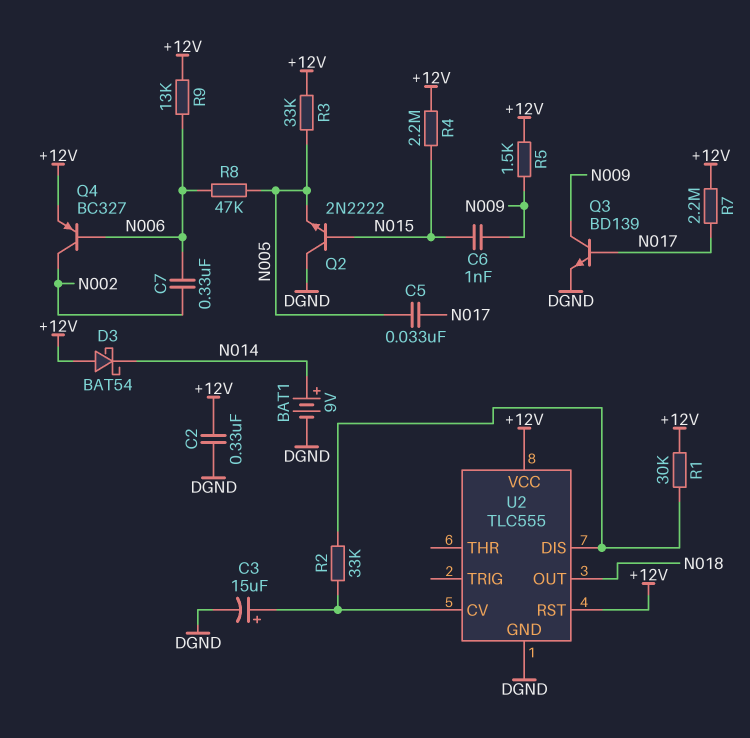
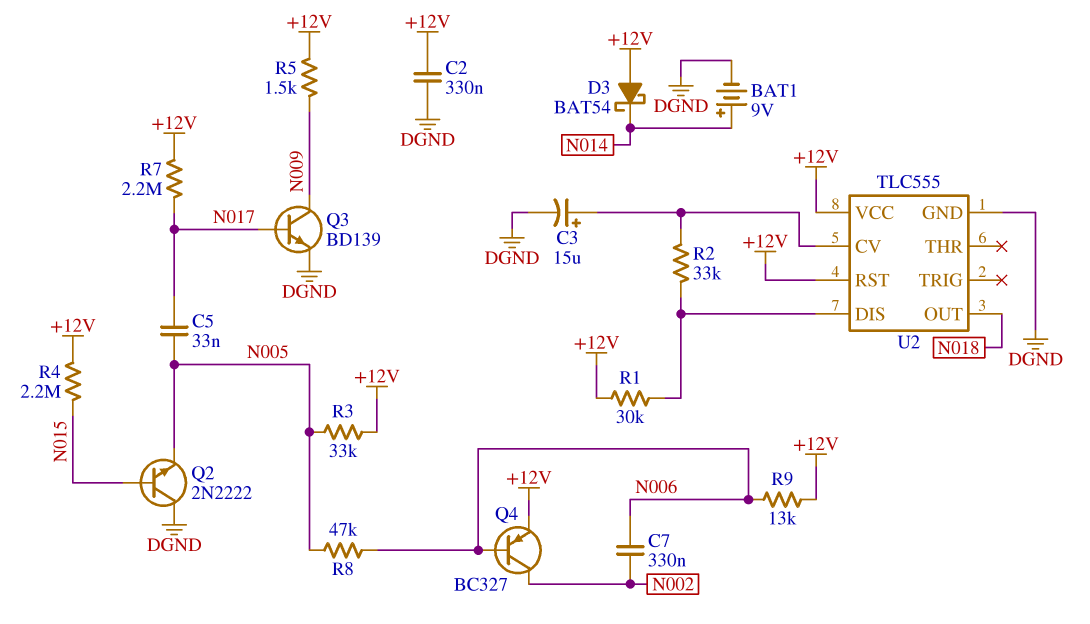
C6: 1nF (N009, N015) -> none

